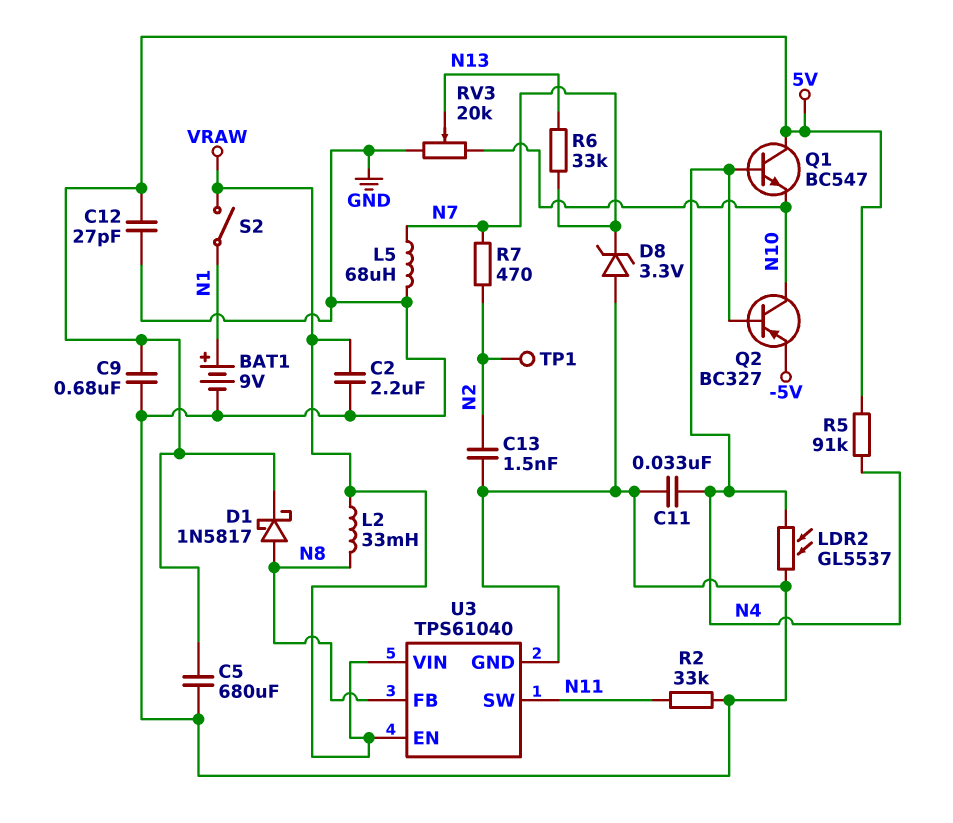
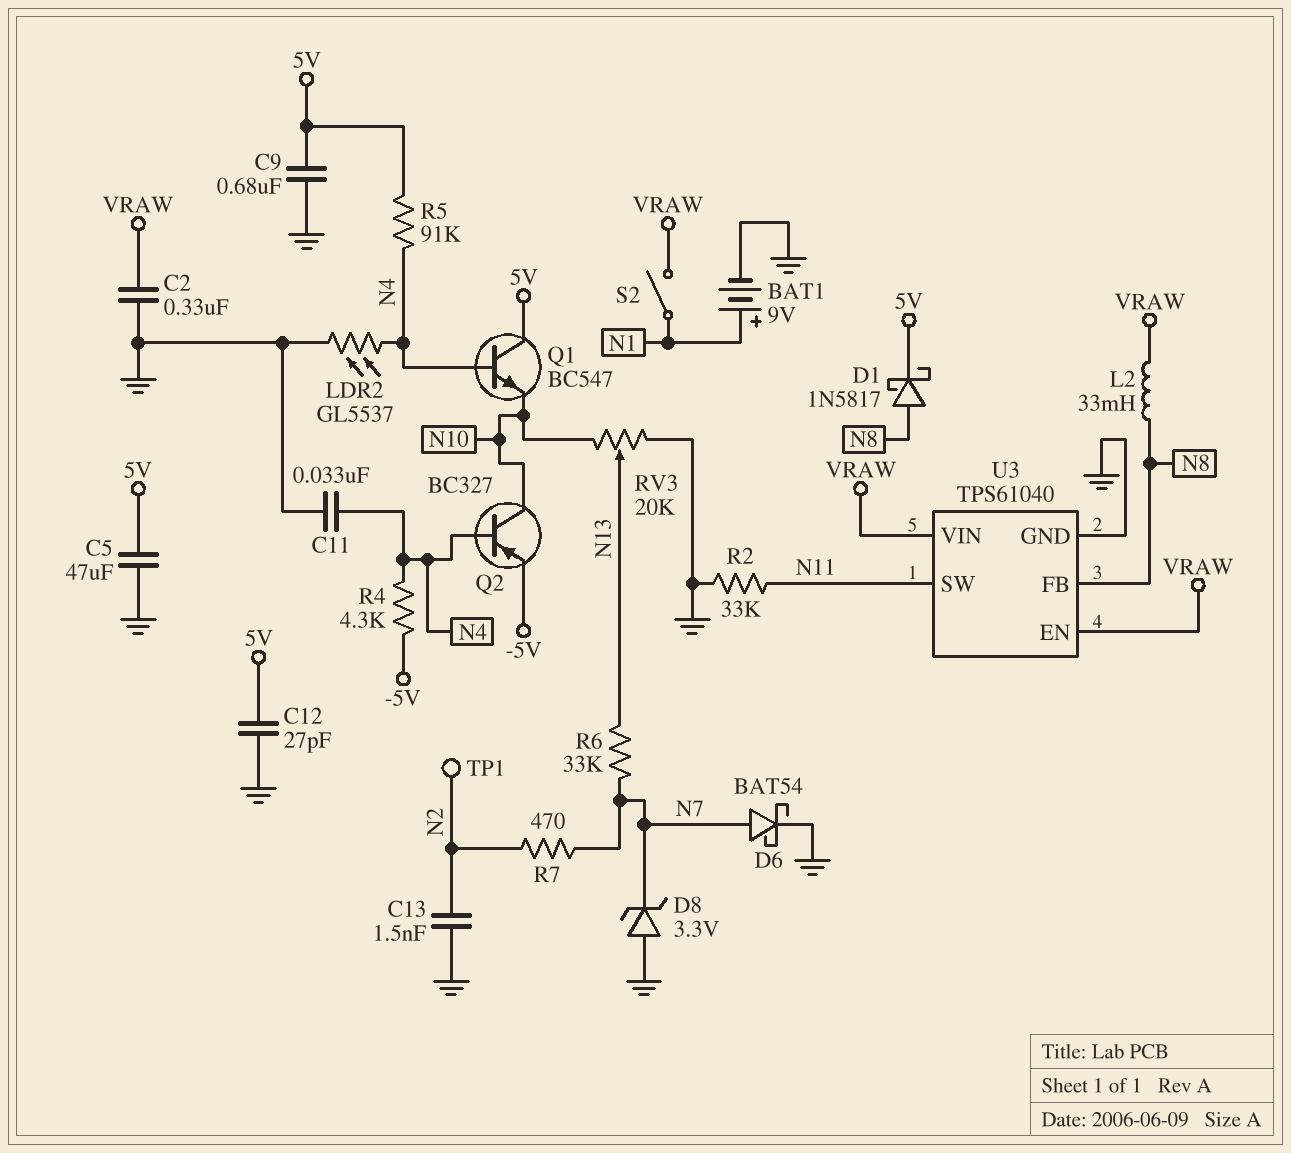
C2: 2.2uF (GND, VRAW) -> 330nF (GND, VRAW)
C5: 680uF (5V, GND) -> 47uF (5V, GND)
D6: none -> schottky BAT54 (A N7, K GND)
L5: 68uH (GND, N7) -> none
R4: none -> 4.3k (-5V, N4)

